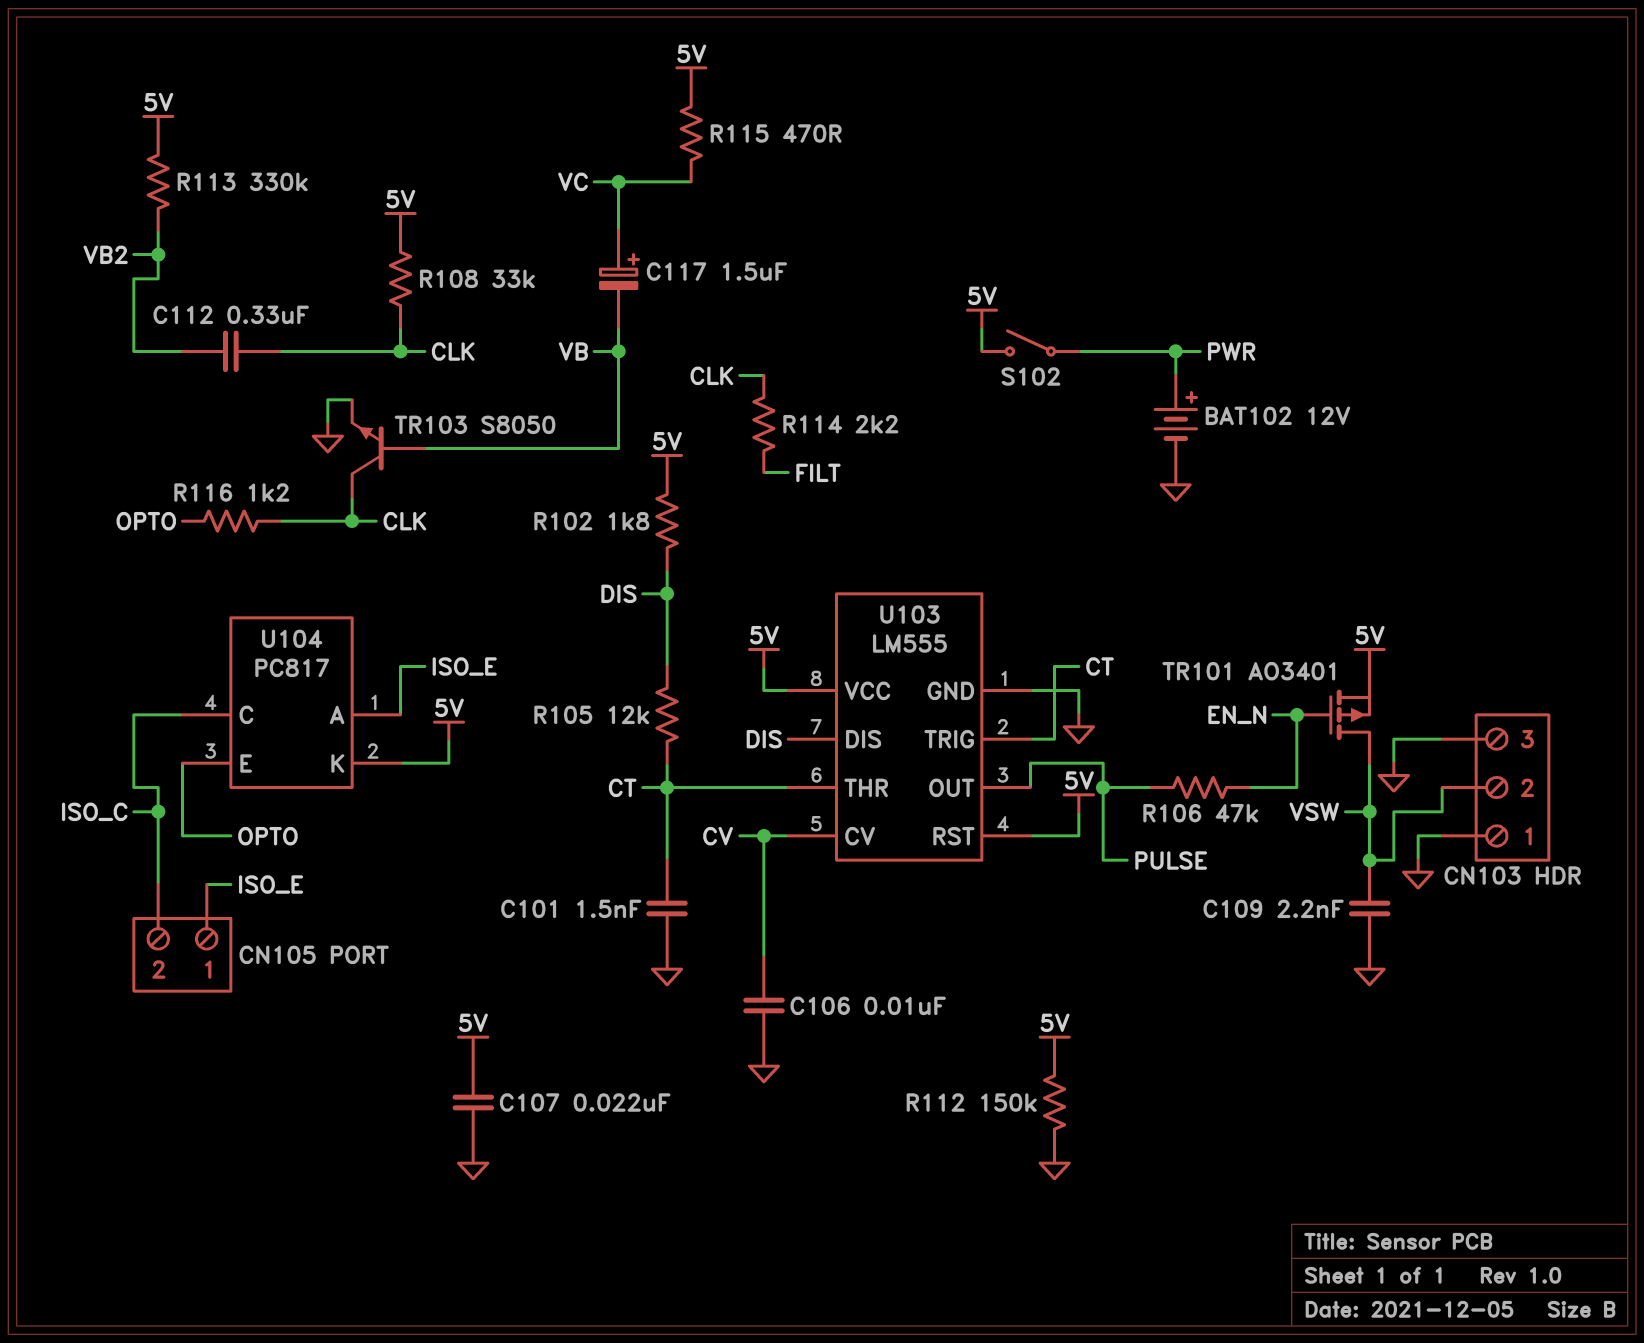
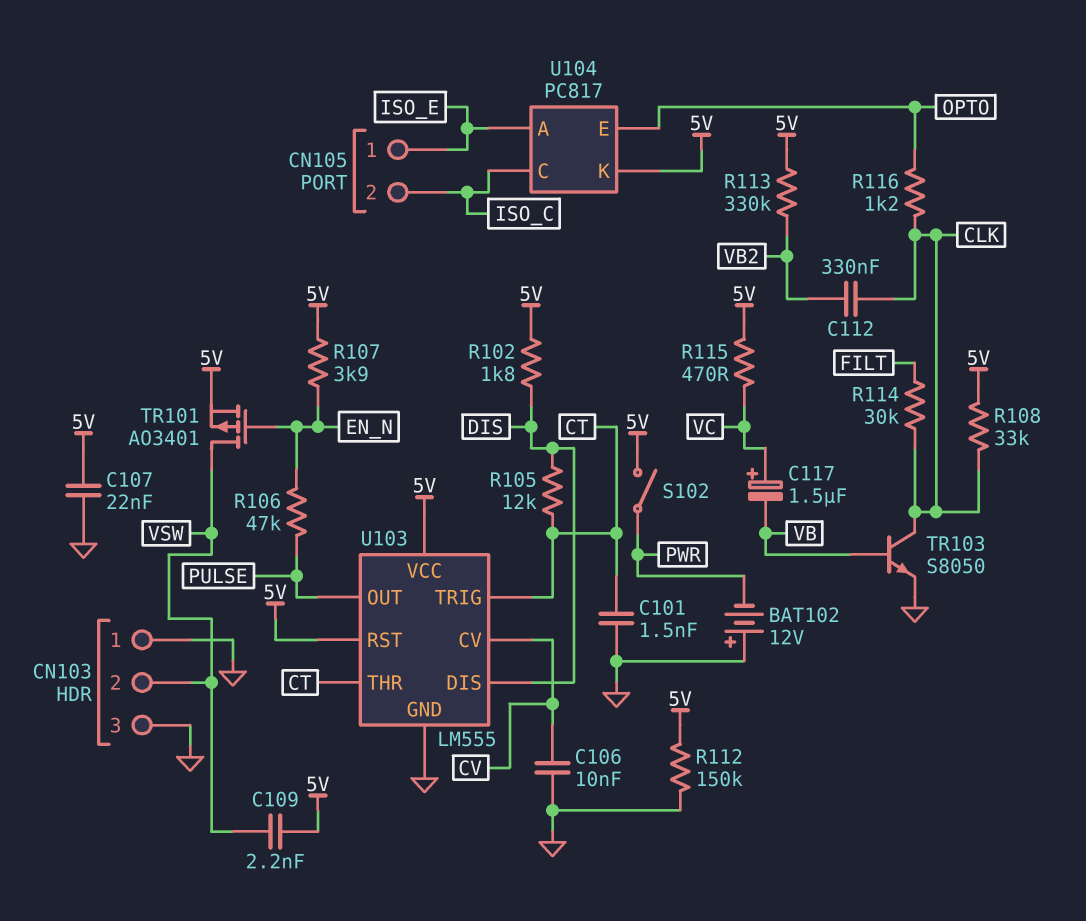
BAT102: 12V (plus PWR, minus GND) -> 12V (plus GND, minus PWR)
C109: 2.2nF (GND, VSW) -> 2.2nF (5V, VSW)
R107: none -> 3.9k (5V, EN_N)
R114: 2.2k (CLK, FILT) -> 30k (CLK, FILT)

